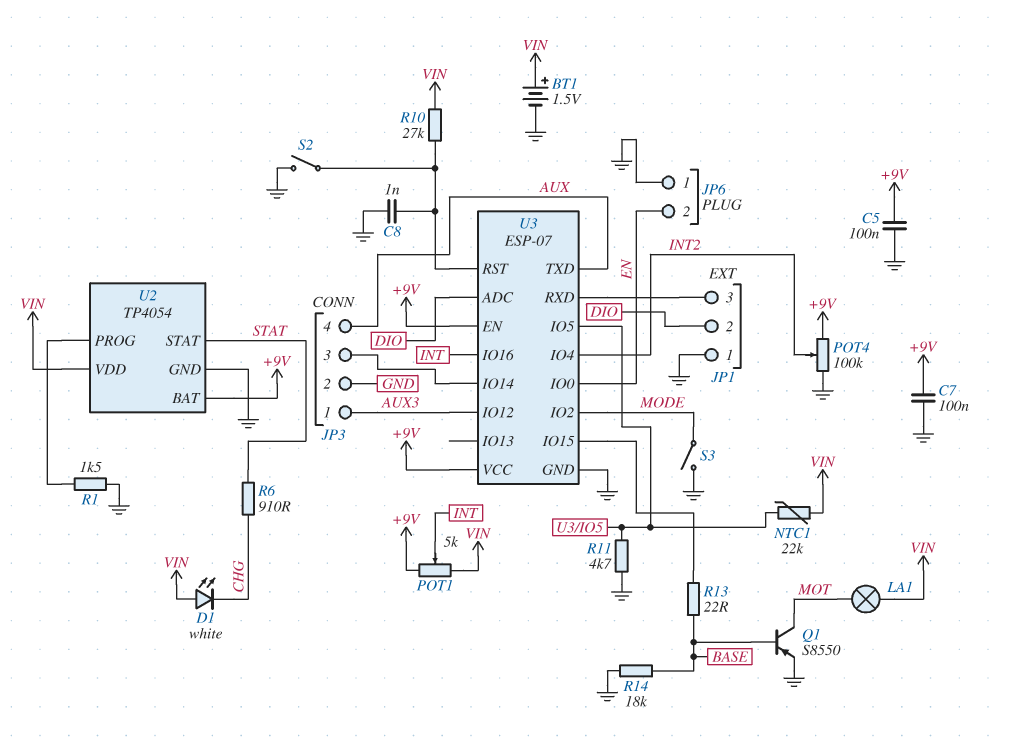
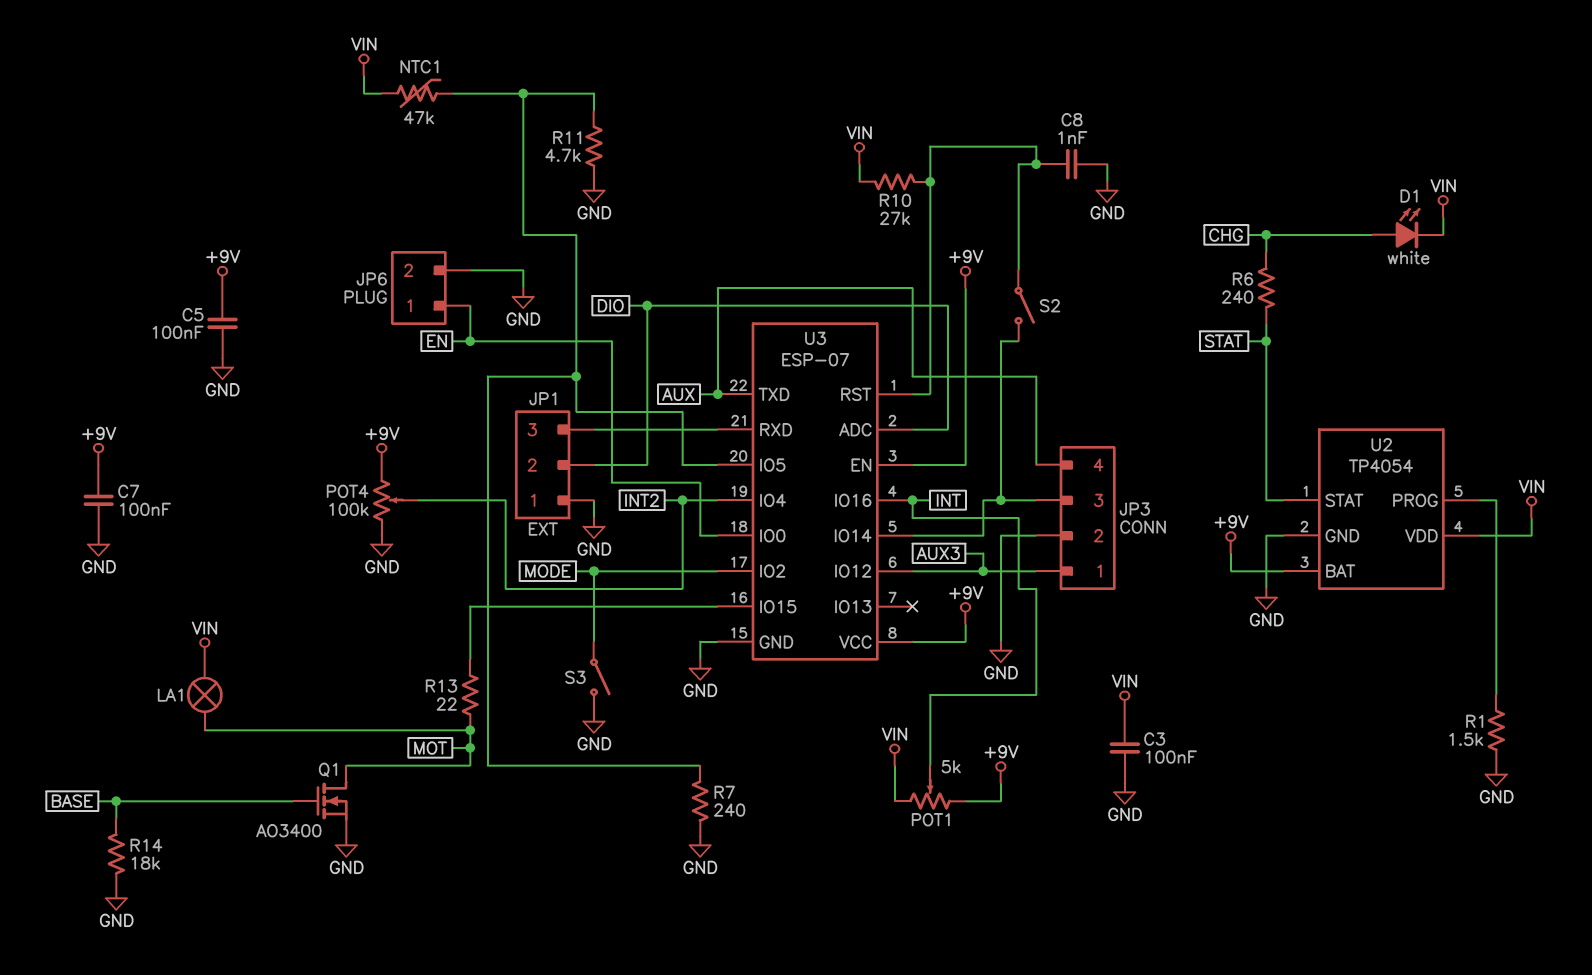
BT1: 1.5V (plus VIN, minus GND) -> none
C3: none -> 100nF (GND, VIN)
D1: LED white (A VIN, K CHG) -> LED white (A CHG, K VIN)
JP6 pin 1: GND -> EN
JP6 pin 2: EN -> GND
NTC1: 22k (U3/IO5, VIN) -> 47k (U3/IO5, VIN)
Q1: PNP S8550 (B BASE, C MOT, E GND) -> NMOS AO3400 (G BASE, D MOT, S GND)
R6: 910 (CHG, STAT) -> 240 (CHG, STAT)
R7: none -> 240 (GND, U3/IO5)
R13: 22 (BASE, U3/IO15) -> 22 (MOT, U3/IO15)
S2: switch (GND, U3/RST) -> switch (JP3/3, U3/RST)

